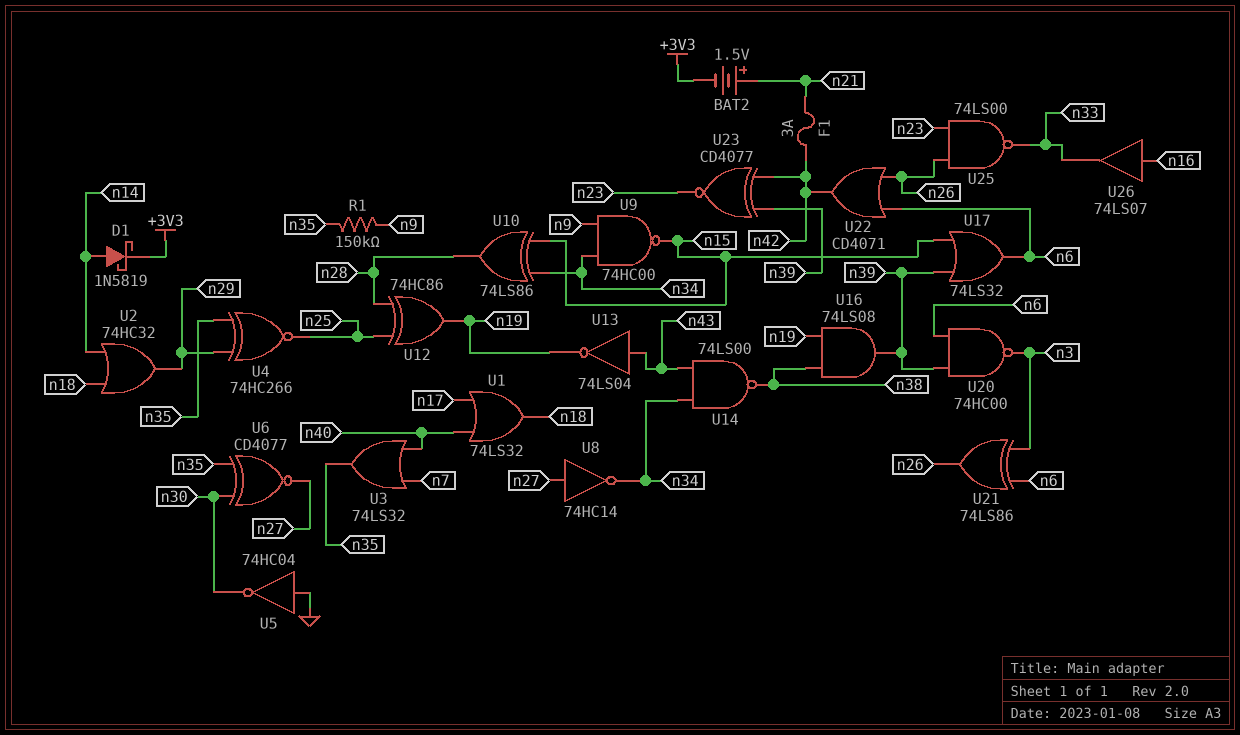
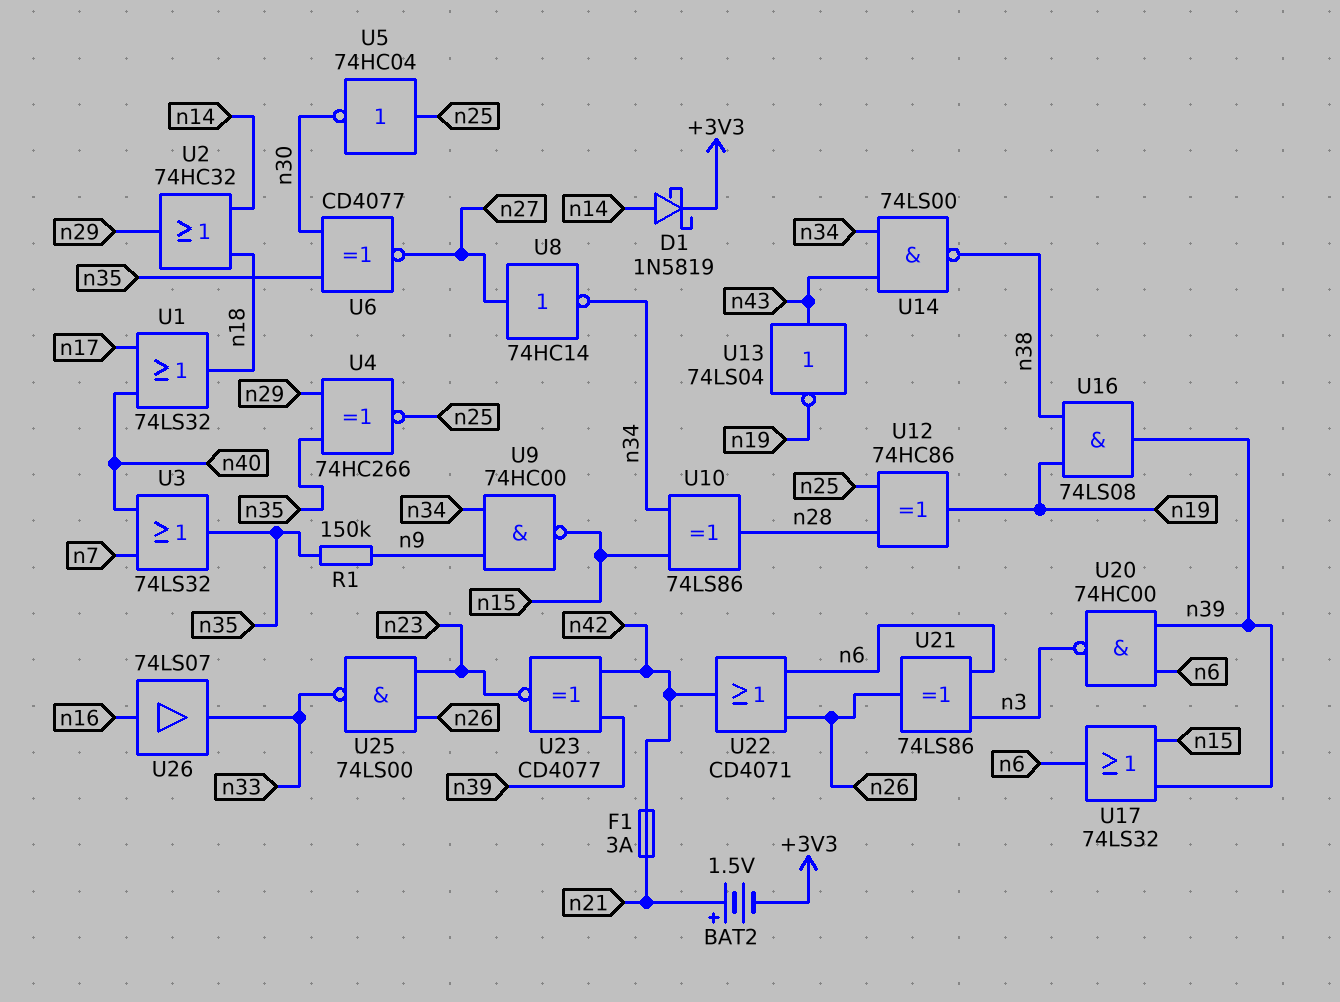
U5: NOT 74HC04 (in GND, out n30) -> NOT 74HC04 (in n25, out n30)

